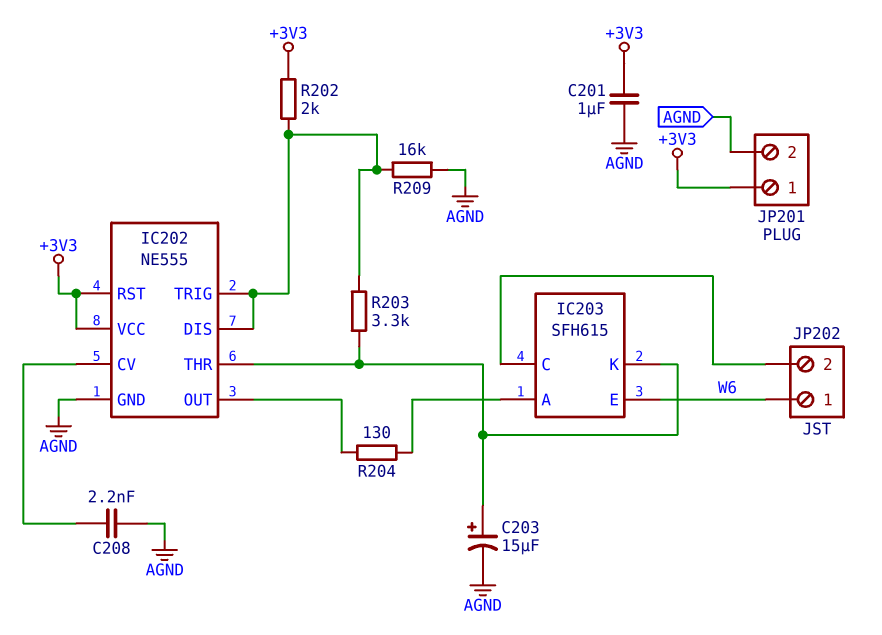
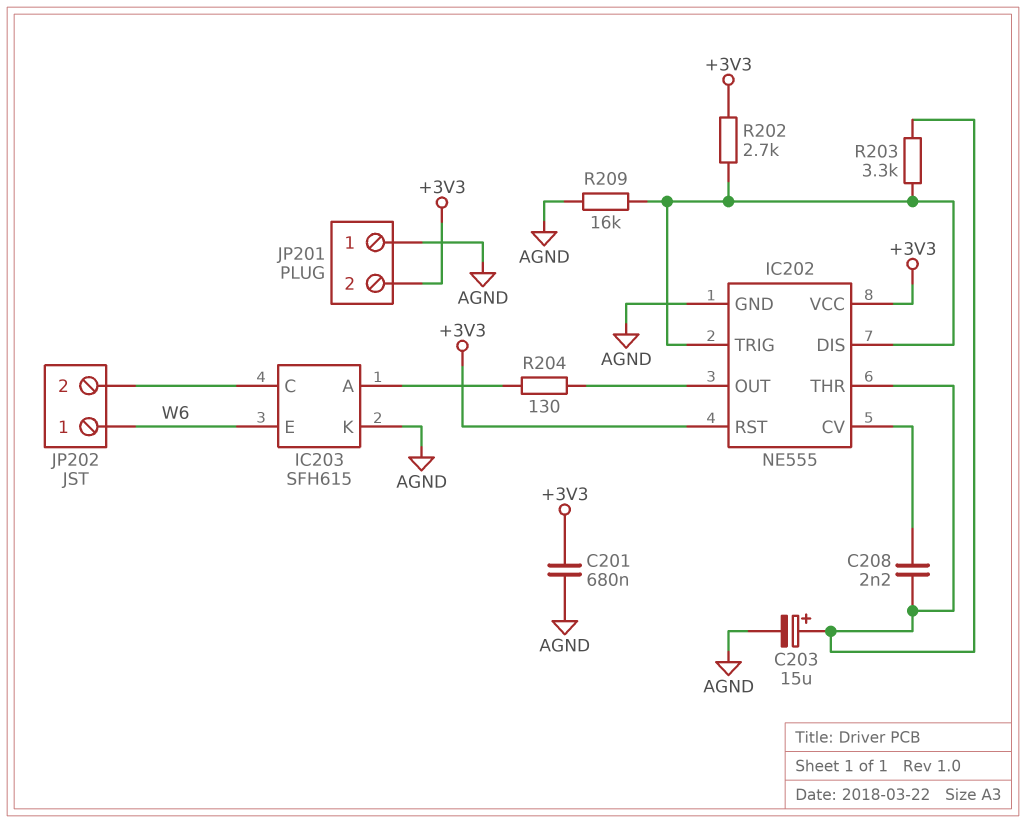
C201: 1uF (+3V3, AGND) -> 680nF (+3V3, AGND)
C208: 2.2nF (AGND, IC202/CV) -> 2.2nF (IC202/CV, IC202/THR)
IC203 pin K: IC202/THR -> AGND
JP201 pin 1: +3V3 -> AGND
JP201 pin 2: AGND -> +3V3
R202: 2k (+3V3, IC202/DIS) -> 2.7k (+3V3, IC202/DIS)

